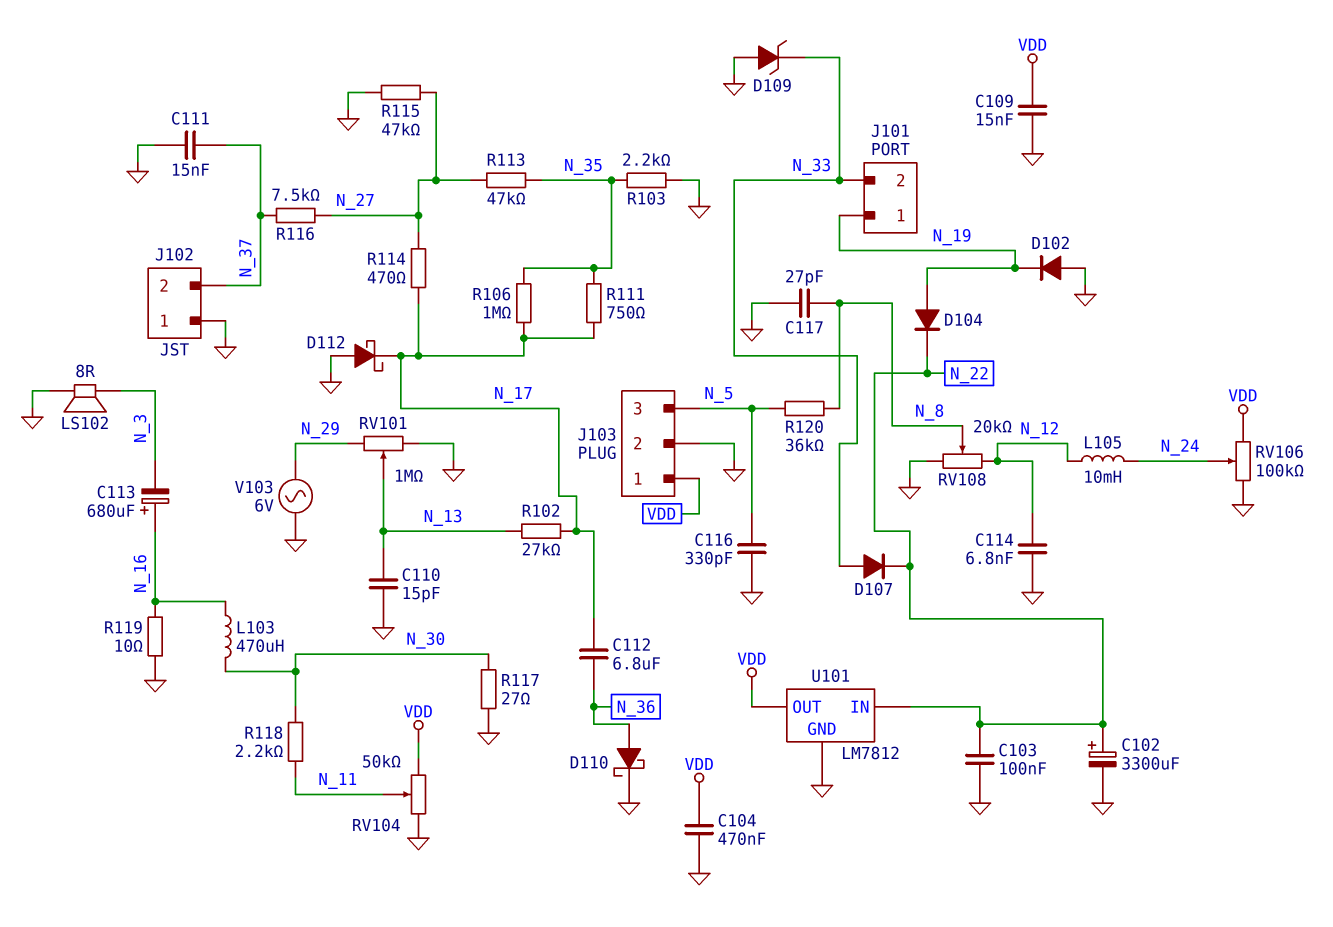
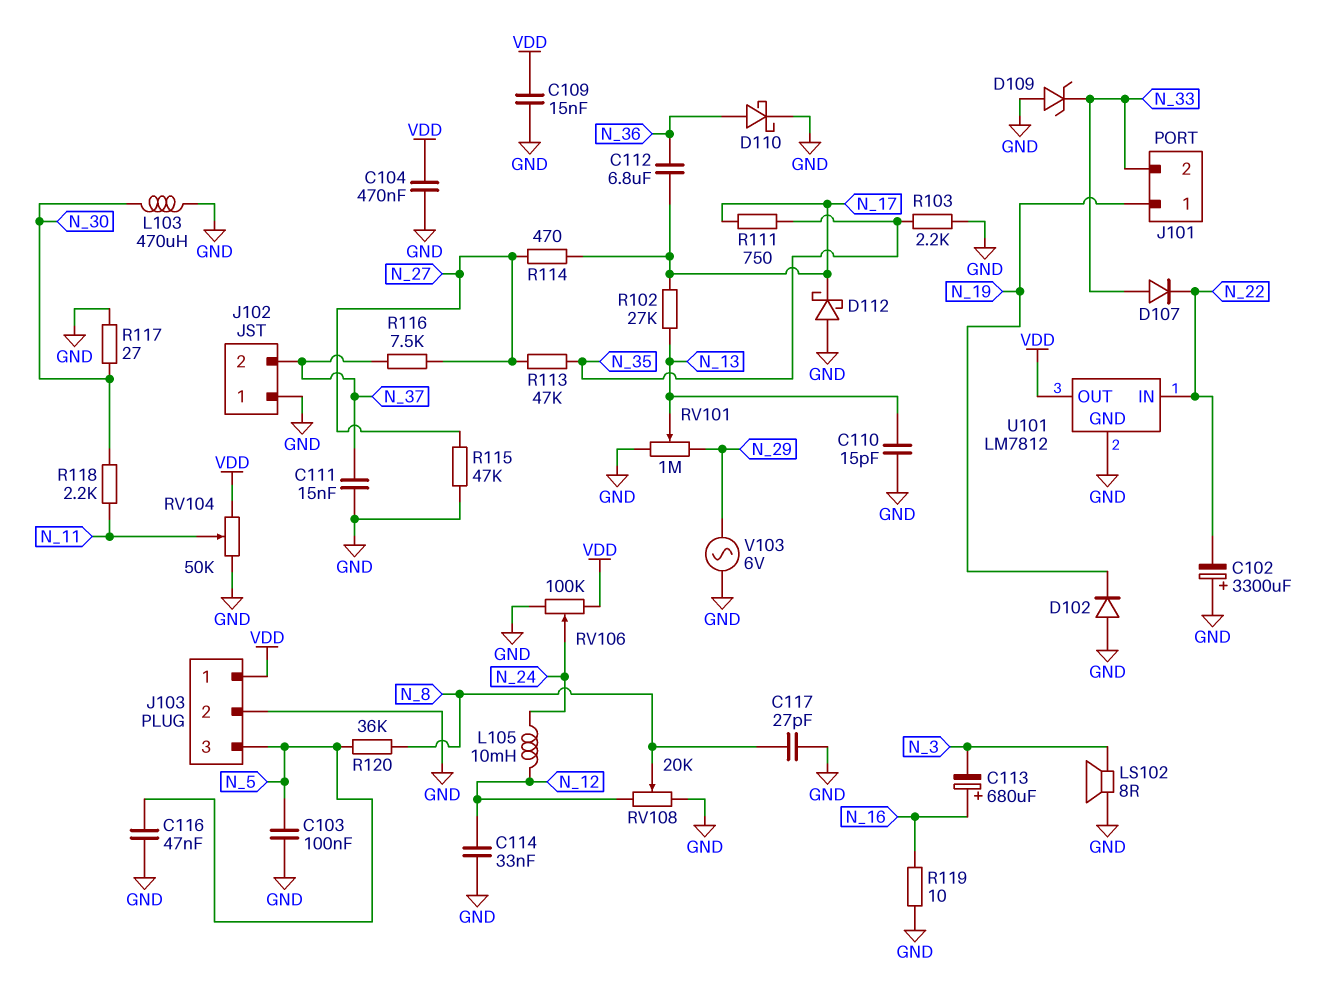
C102: 3300uF (plus N_22, minus GND) -> 3300uF (plus GND, minus N_22)
C103: 100nF (GND, N_22) -> 100nF (GND, N_5)
C114: 6.8nF (GND, N_12) -> 33nF (GND, N_12)
C116: 330pF (GND, N_5) -> 47nF (GND, N_5)
D104: diode (A N_19, K N_22) -> none
L103: 470uH (N_16, N_30) -> 470uH (GND, N_30)
R106: 1M (N_17, N_35) -> none

